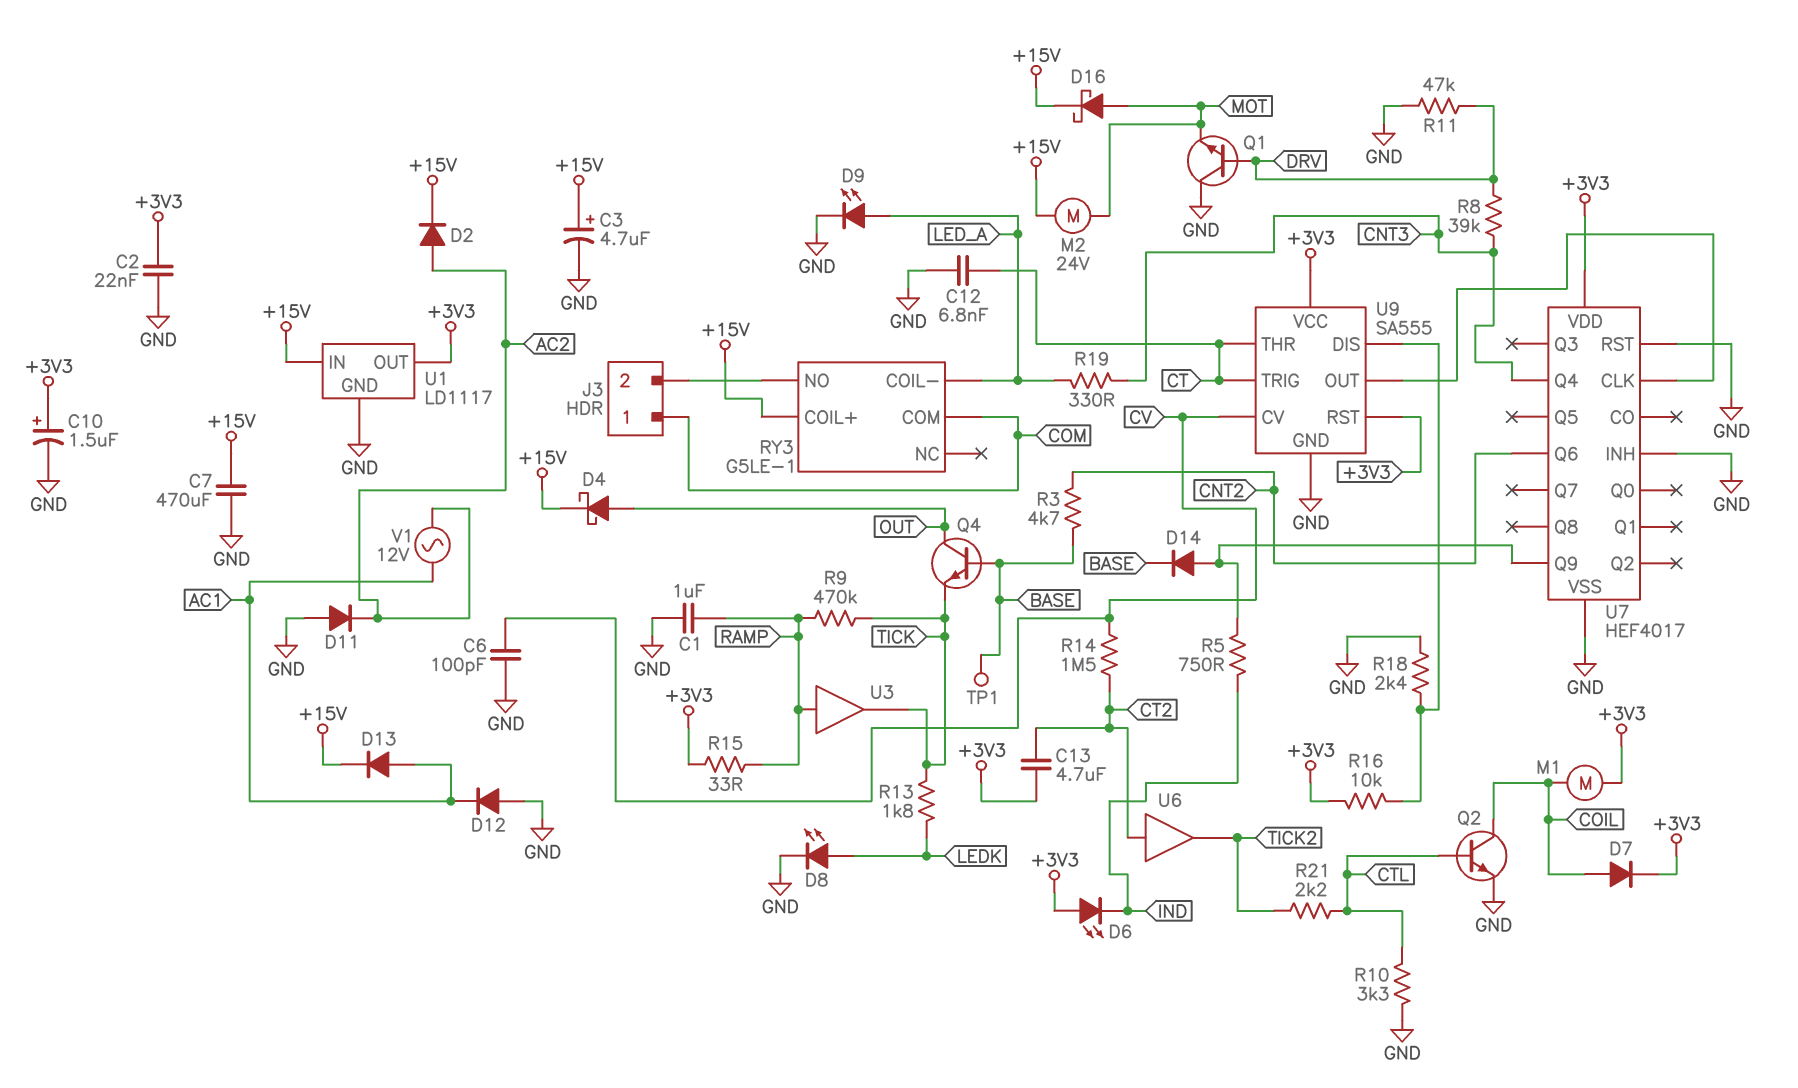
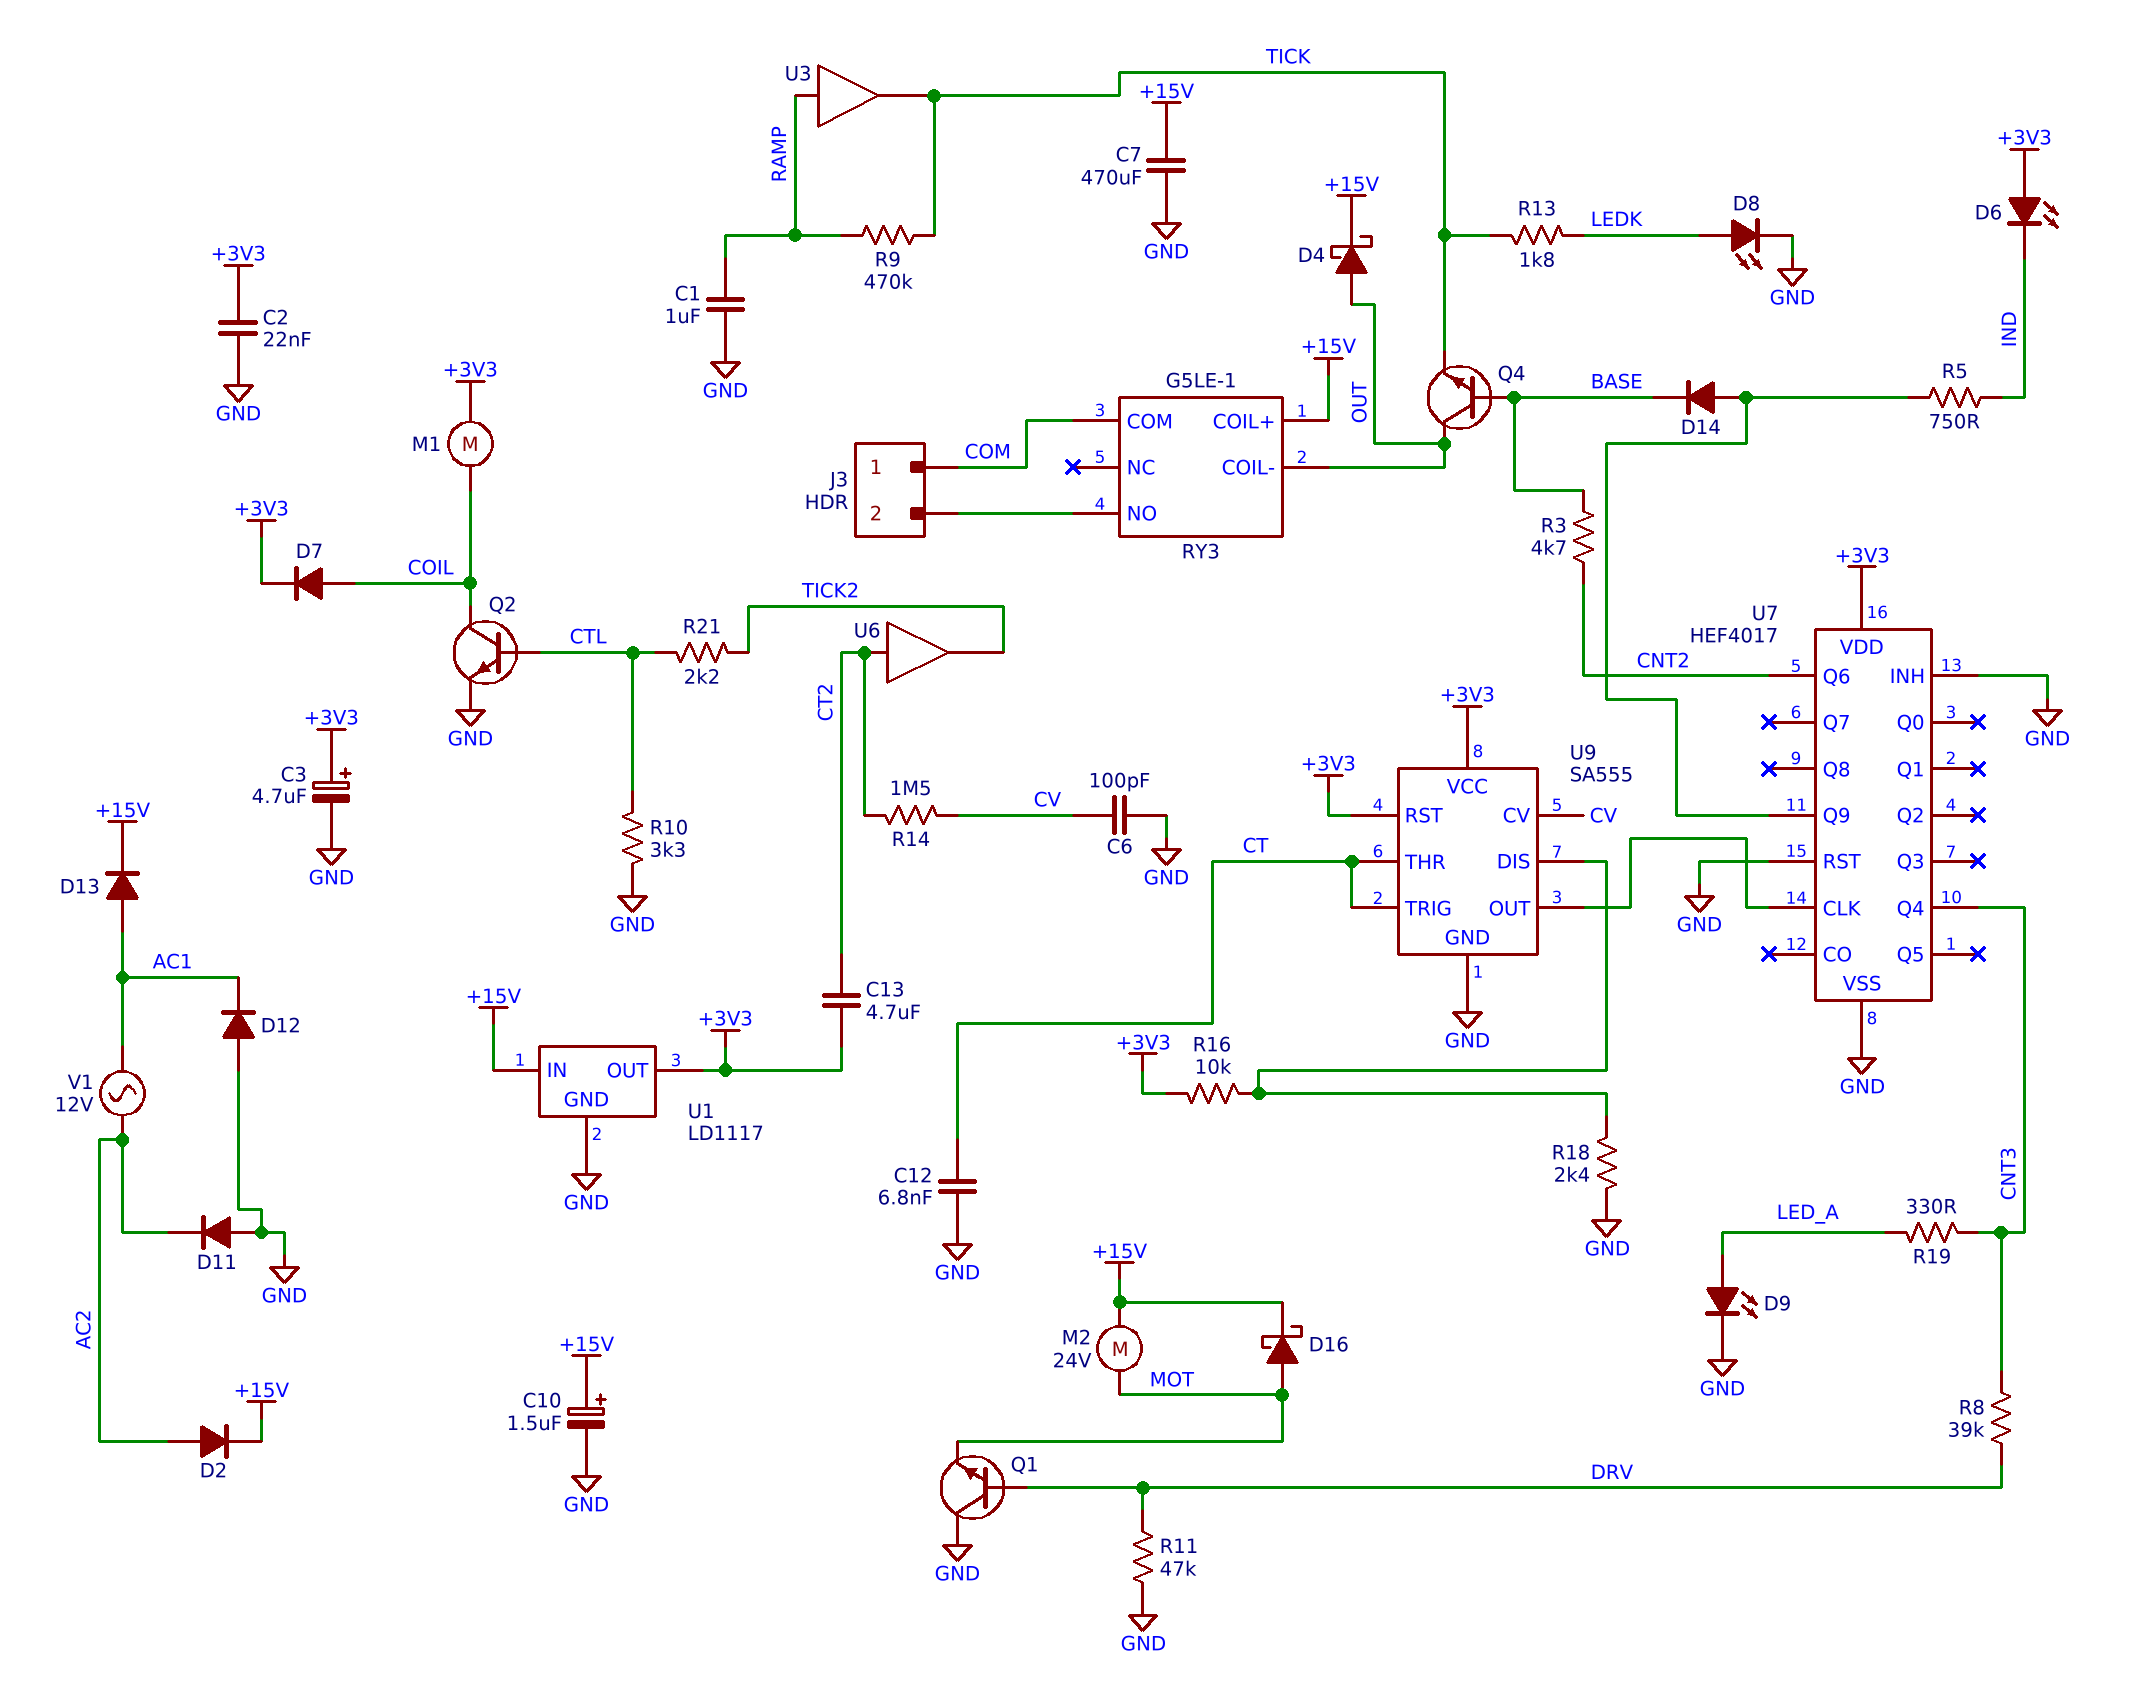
C3: 4.7uF (plus +15V, minus GND) -> 4.7uF (plus +3V3, minus GND)
C10: 1.5uF (plus +3V3, minus GND) -> 1.5uF (plus +15V, minus GND)
R15: 33 (+3V3, RAMP) -> none
RY3 pin COIL-: LED_A -> OUT
TP1: test point (BASE) -> none

